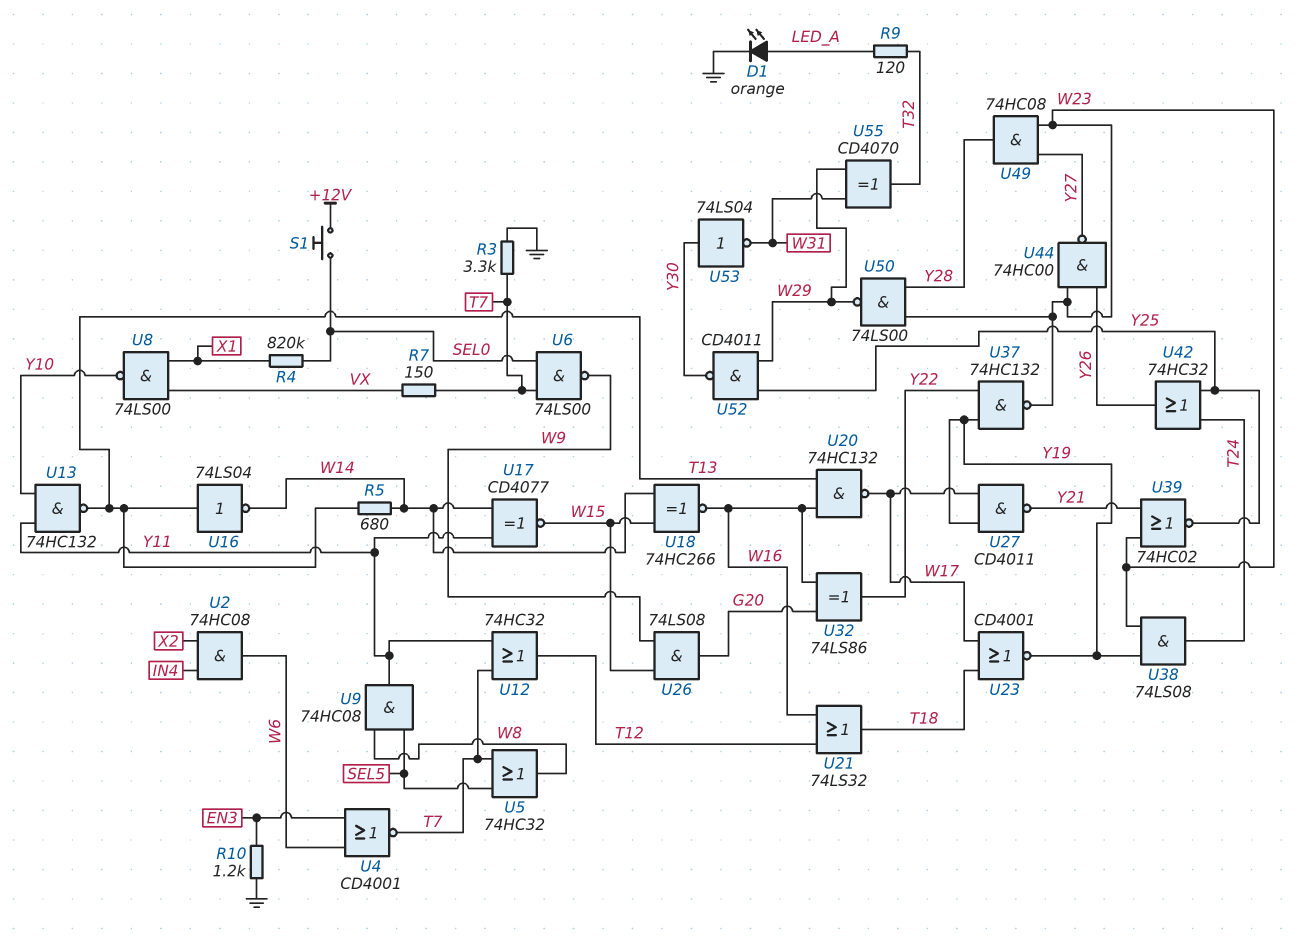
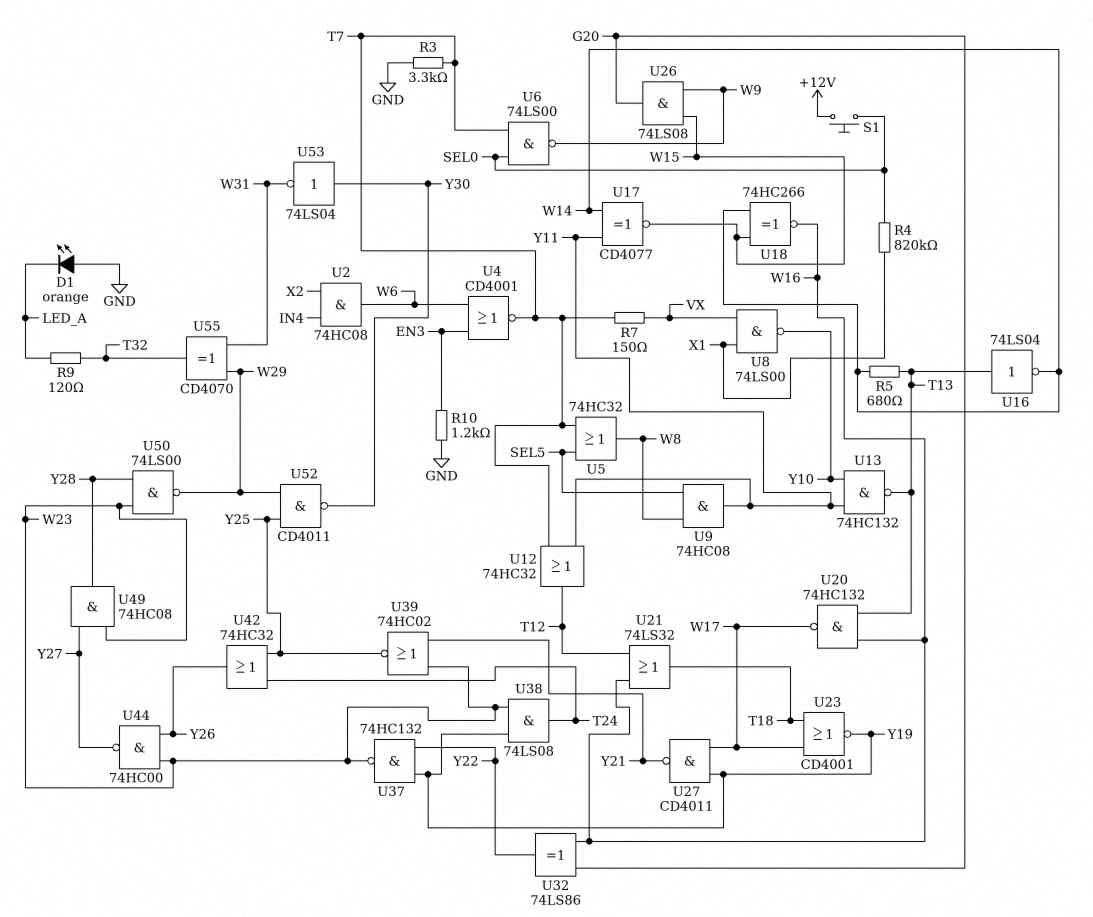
D1: LED orange (A LED_A, K GND) -> LED orange (A GND, K LED_A)

